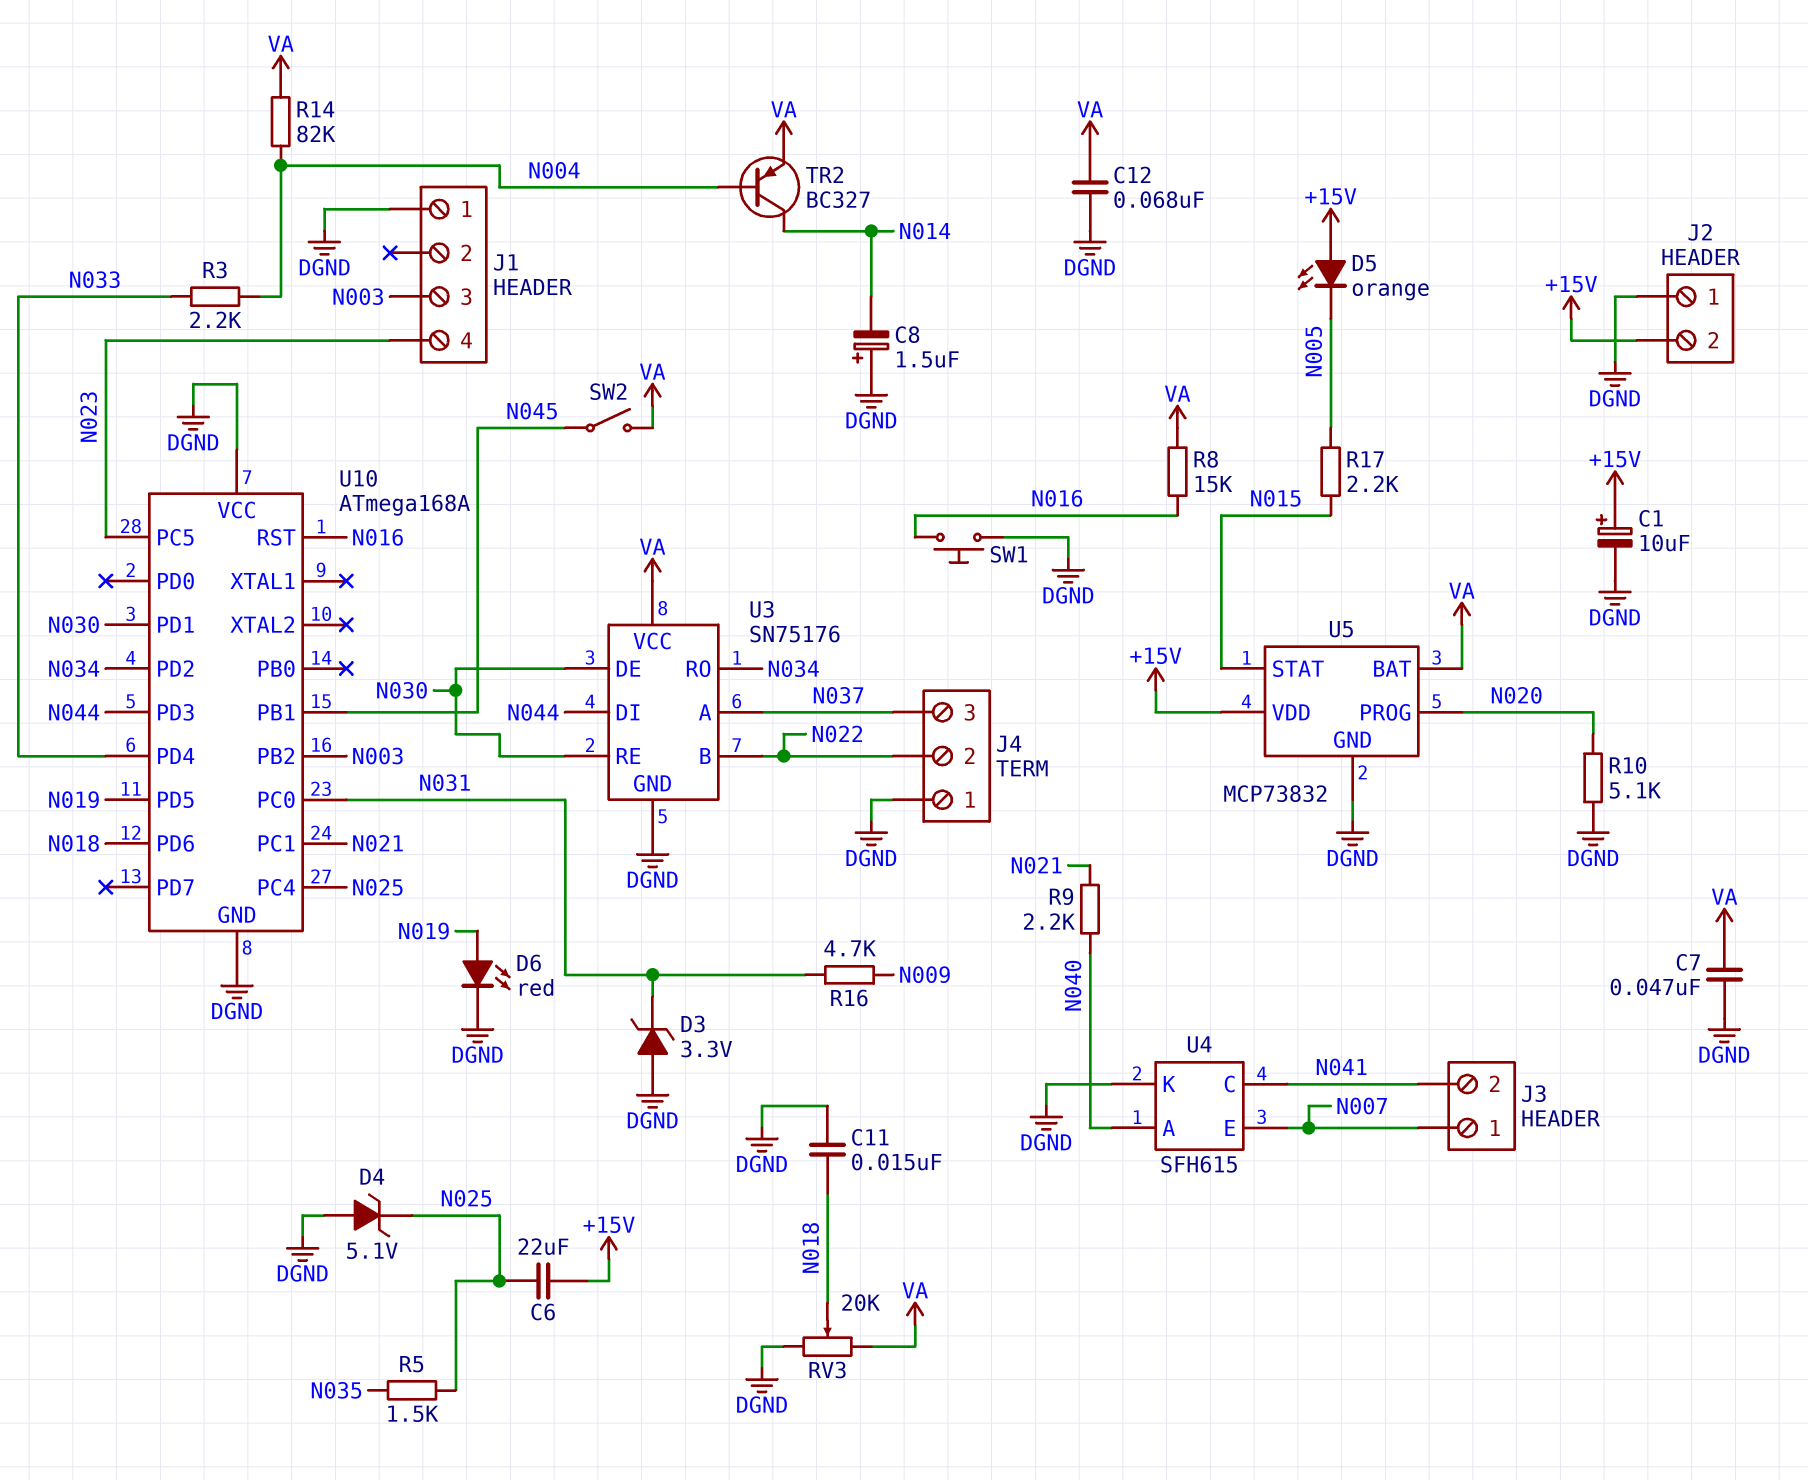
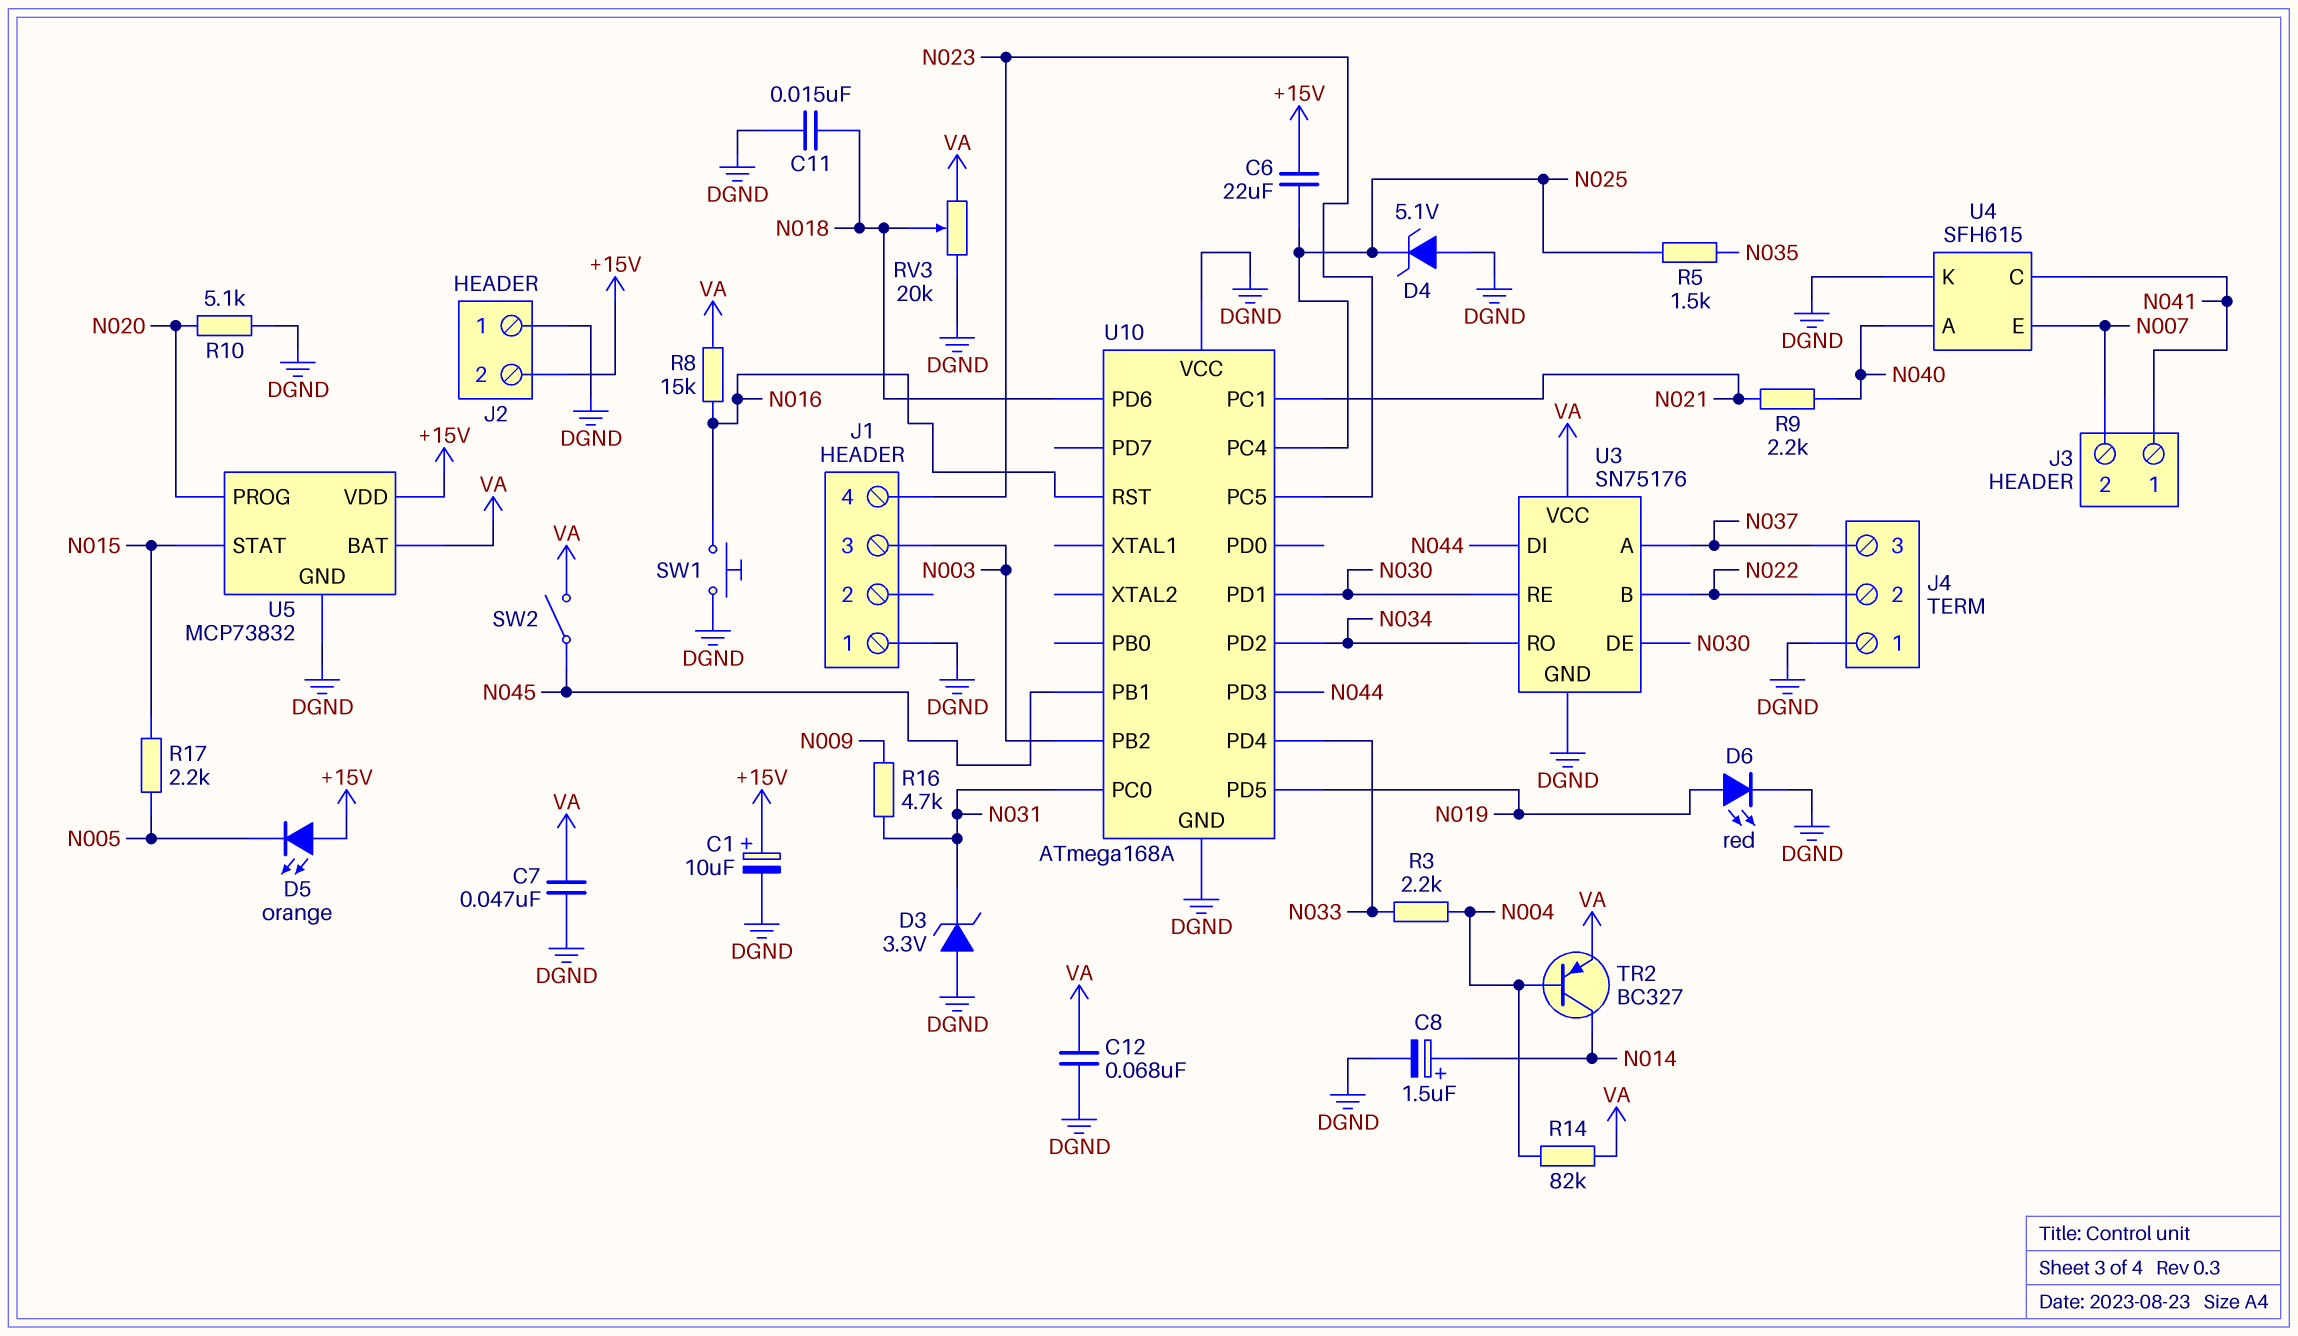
C8: 1.5uF (plus DGND, minus N014) -> 1.5uF (plus N014, minus DGND)
J3 pin 1: N007 -> N041
J3 pin 2: N041 -> N007

